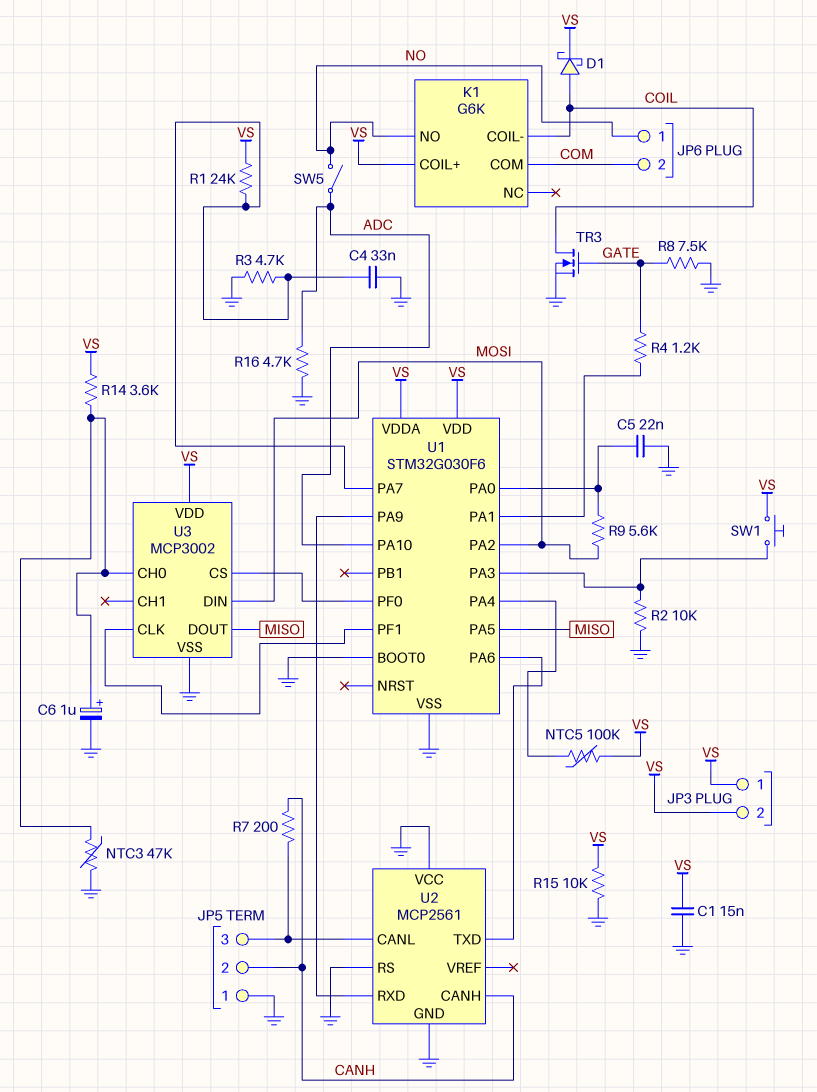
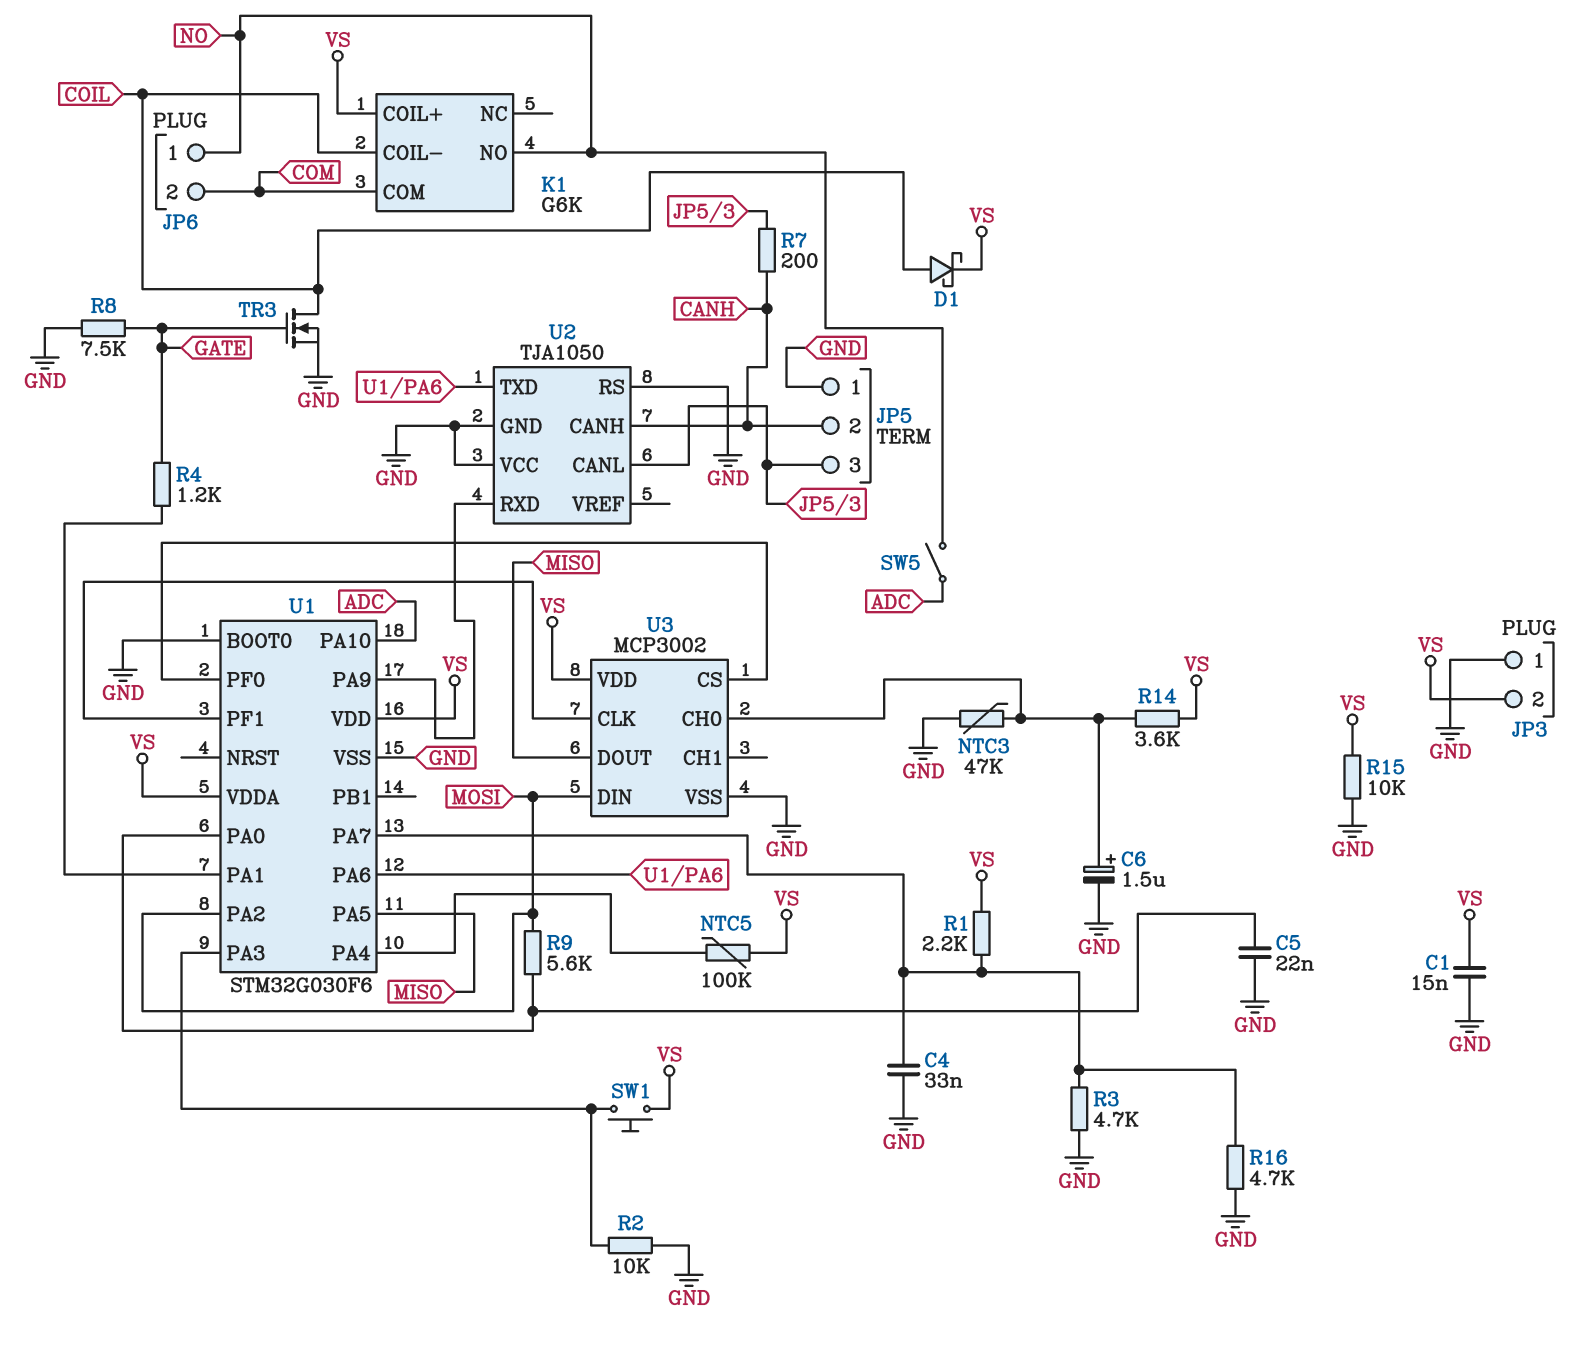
C6: 1uF (plus U3/CH0, minus GND) -> 1.5uF (plus U3/CH0, minus GND)
JP3 pin 1: VS -> GND
R1: 24k (U1/PA7, VS) -> 2.2k (U1/PA7, VS)
R16: 4.7k (ADC, GND) -> 4.7k (GND, U1/PA7)
U2: MCP2561 -> TJA1050

